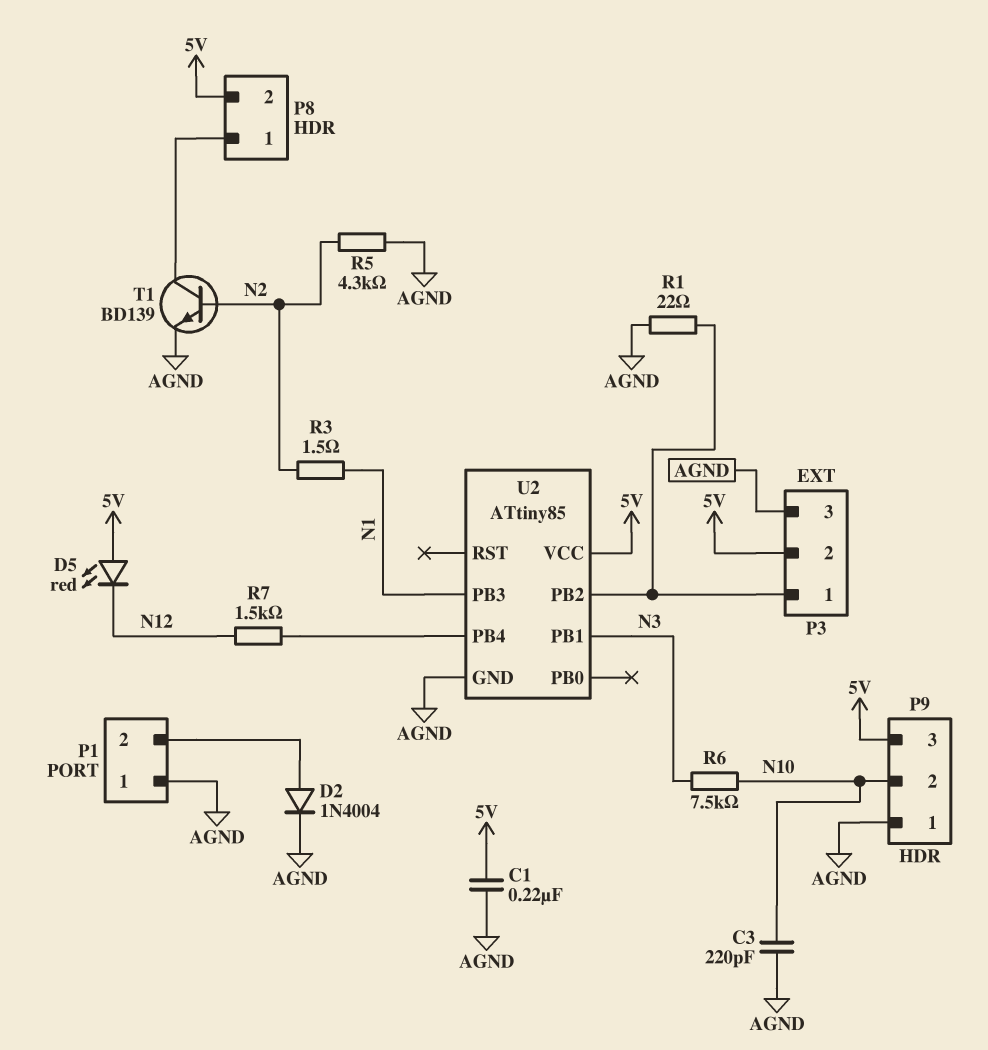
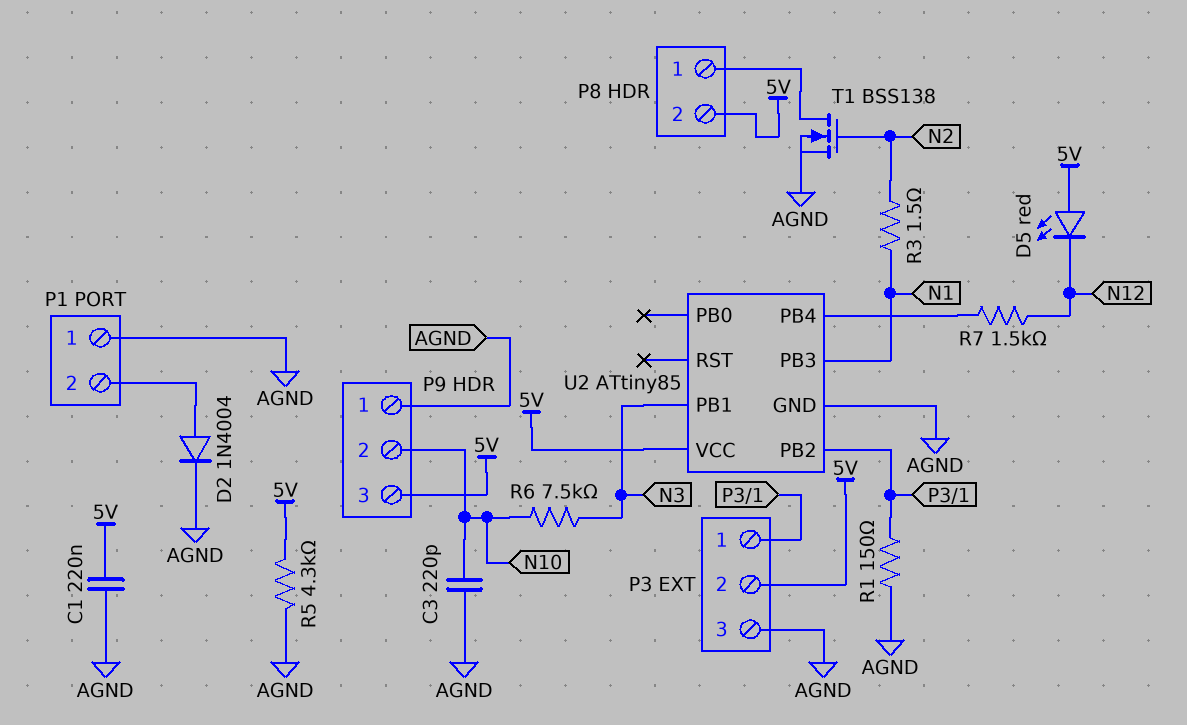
R1: 22 (AGND, P3/1) -> 150 (AGND, P3/1)
R5: 4.3k (AGND, N2) -> 4.3k (5V, AGND)
T1: NPN BD139 (B N2, C P8/1, E AGND) -> NMOS BSS138 (G N2, D P8/1, S AGND)

